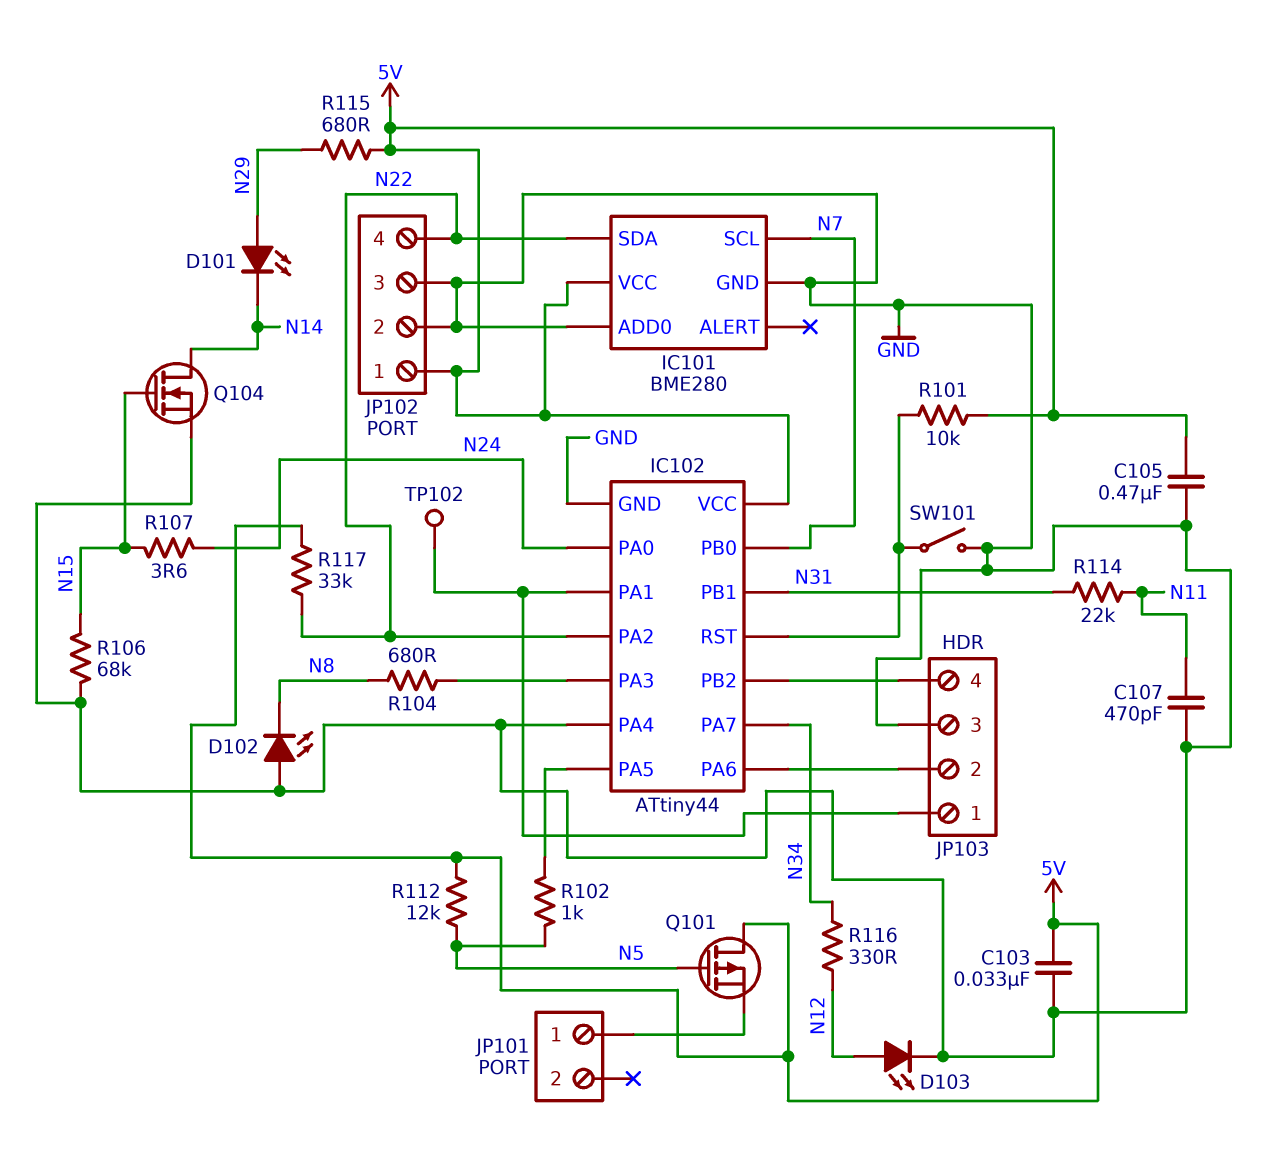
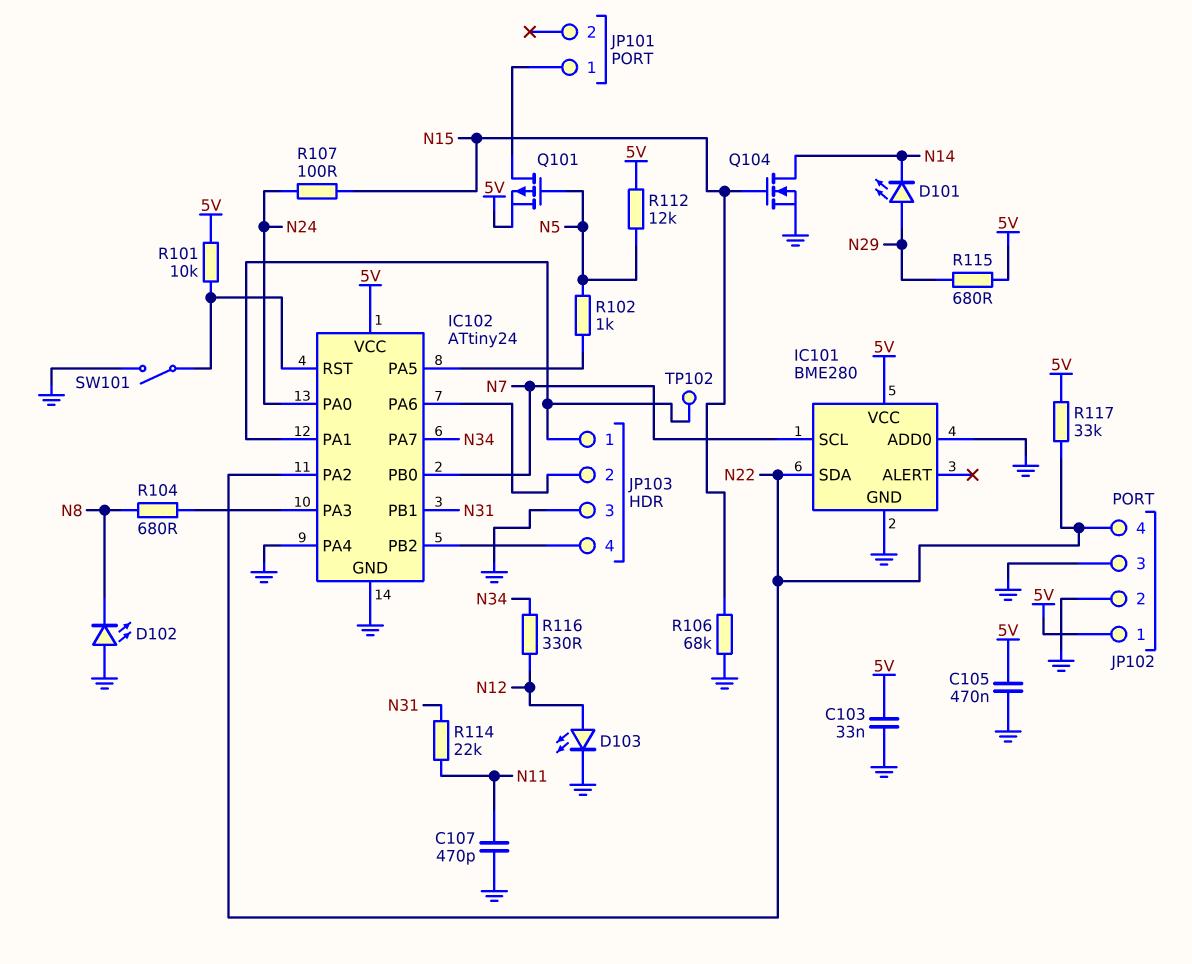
IC102: ATtiny44 -> ATtiny24
Q101: PMOS (G N5, D 5V, S JP101/1) -> PMOS (G N5, D JP101/1, S 5V)
R107: 3.6 (N15, N24) -> 100 (N15, N24)

